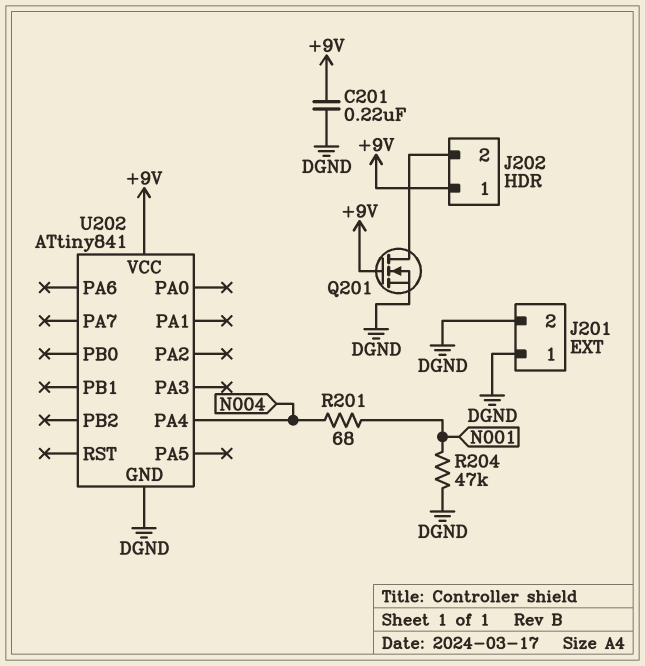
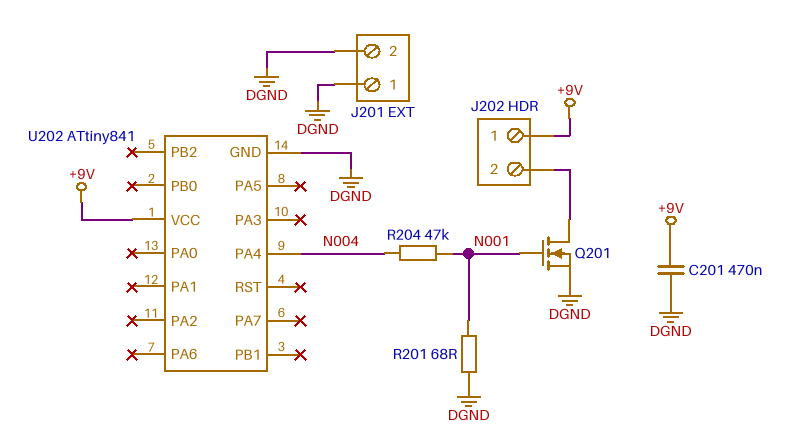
C201: 220nF (+9V, DGND) -> 470nF (+9V, DGND)
Q201: NMOS (G +9V, D J202/2, S DGND) -> NMOS (G N001, D J202/2, S DGND)
R201: 68 (N001, N004) -> 68 (DGND, N001)
R204: 47k (DGND, N001) -> 47k (N001, N004)

